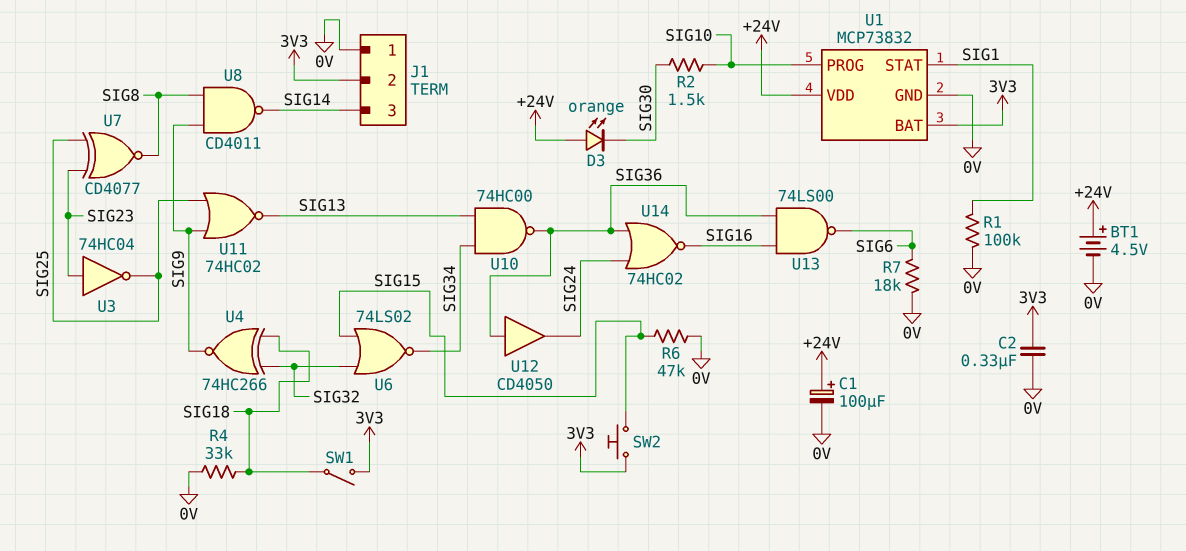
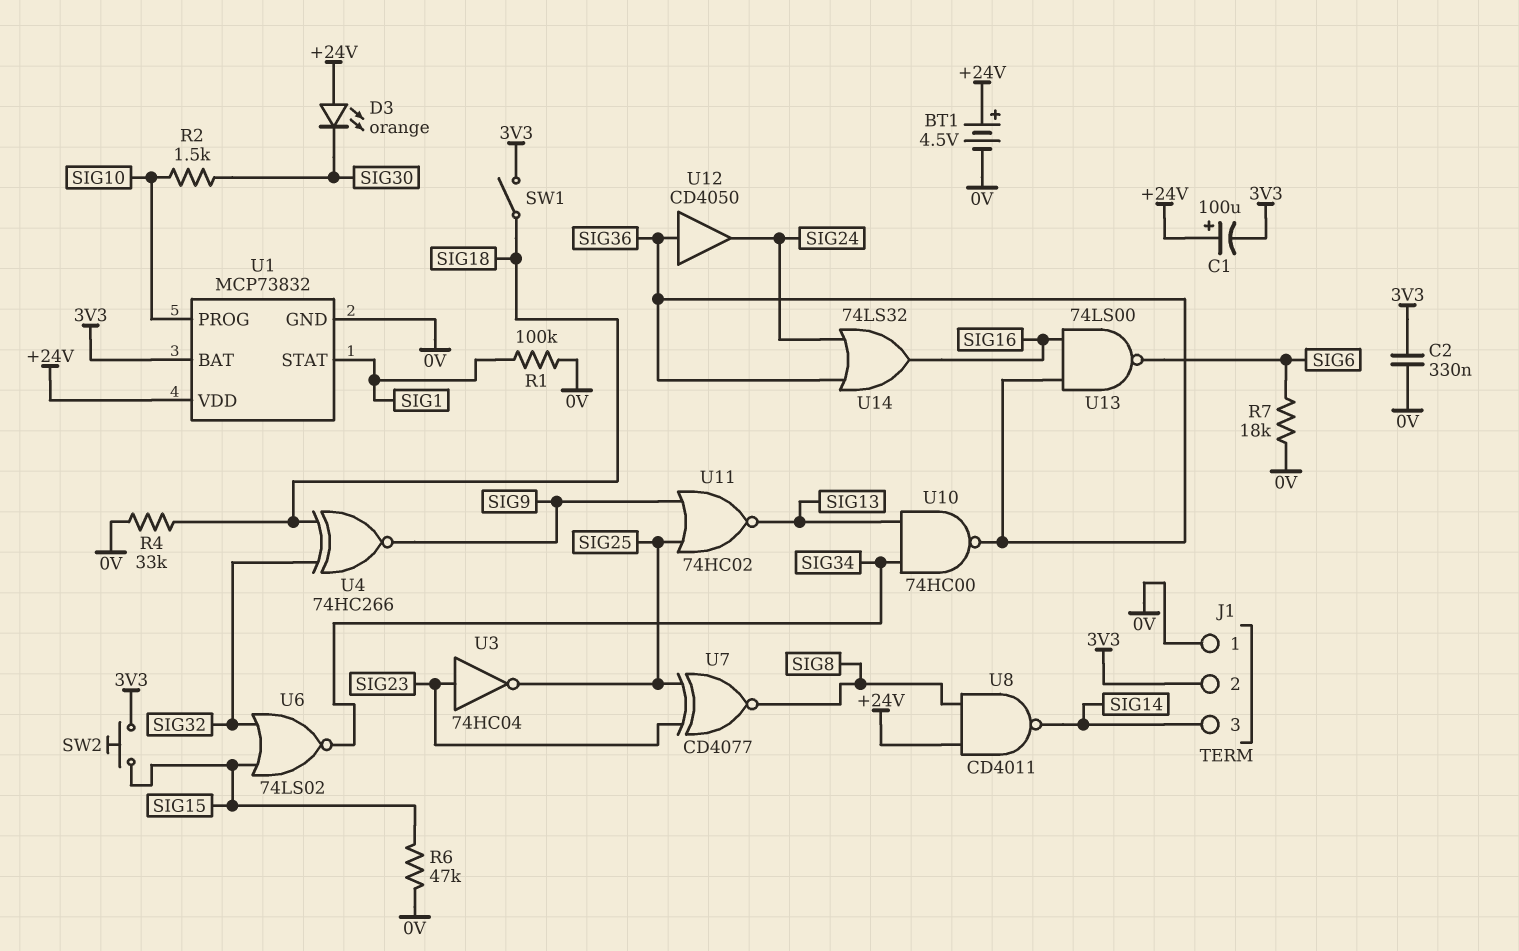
C1: 100uF (plus +24V, minus 0V) -> 100uF (plus +24V, minus 3V3)
U8: NAND CD4011 (in SIG8, in SIG9, out SIG14) -> NAND CD4011 (in +24V, in SIG8, out SIG14)
U14: NOR 74HC02 (in SIG24, in SIG36, out SIG16) -> OR 74LS32 (in SIG24, in SIG36, out SIG16)

